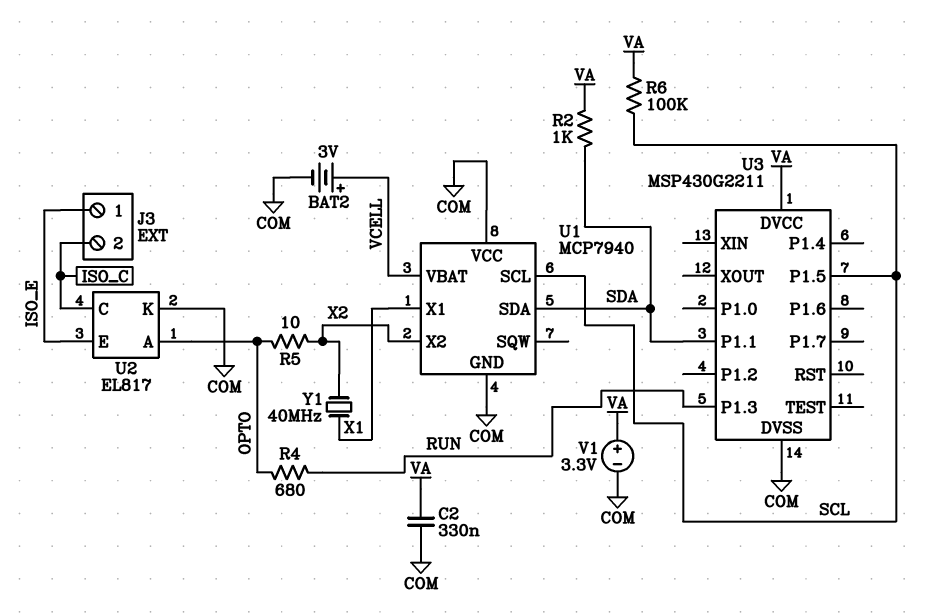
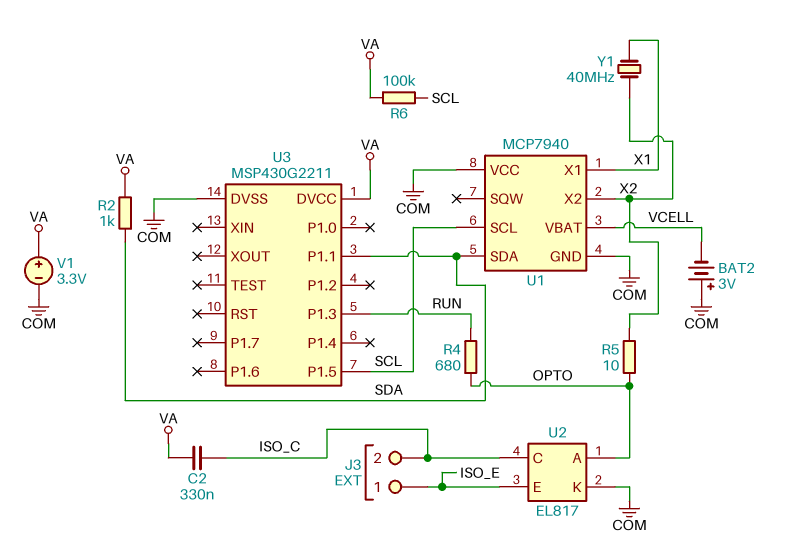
BAT2: 3V (plus VCELL, minus COM) -> 3V (plus COM, minus VCELL)
C2: 330nF (COM, VA) -> 330nF (ISO_C, VA)

